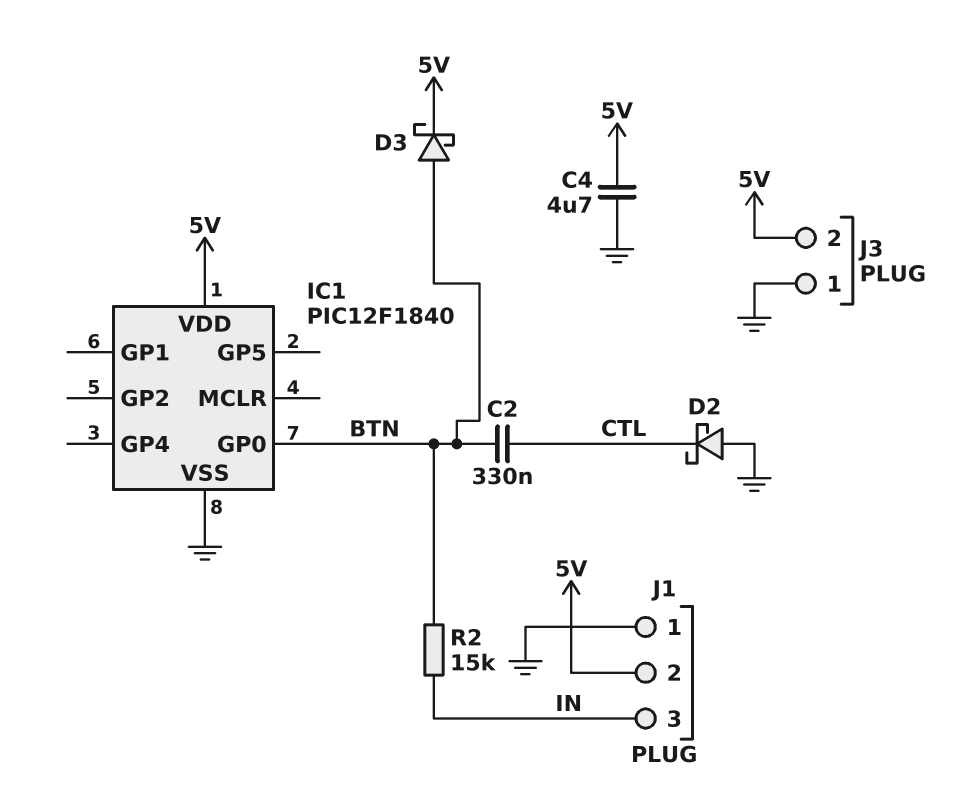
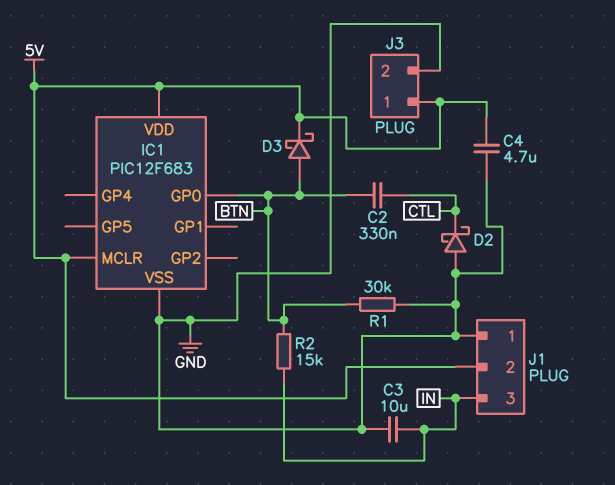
C3: none -> 10uF (GND, IN)
IC1: PIC12F1840 -> PIC12F683
IC1 pin MCLR: none -> 5V
J3 pin 1: GND -> 5V
J3 pin 2: 5V -> GND
R1: none -> 30k (BTN, GND)

